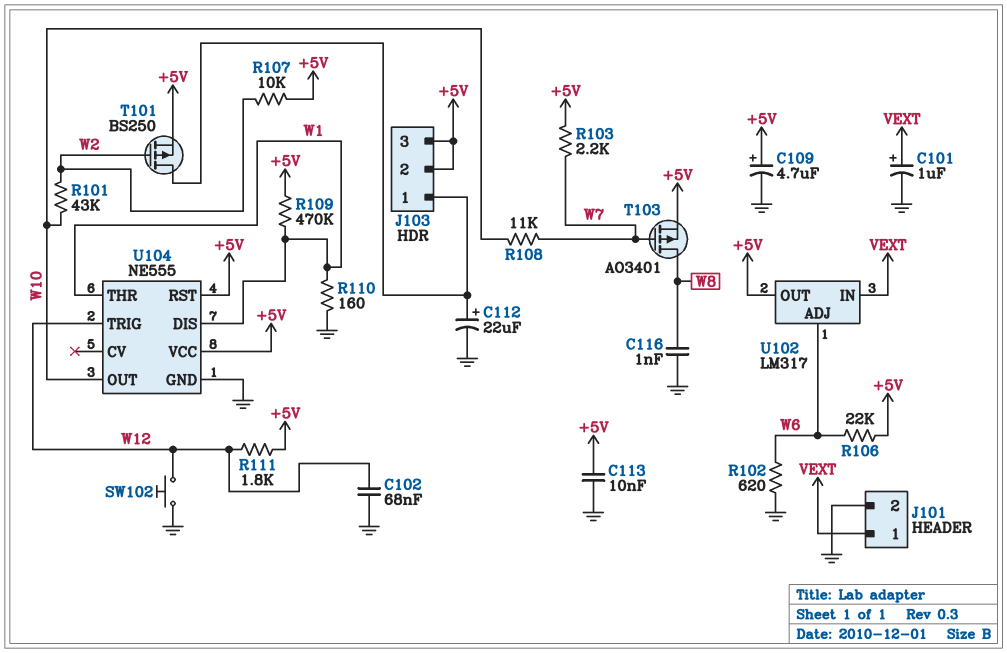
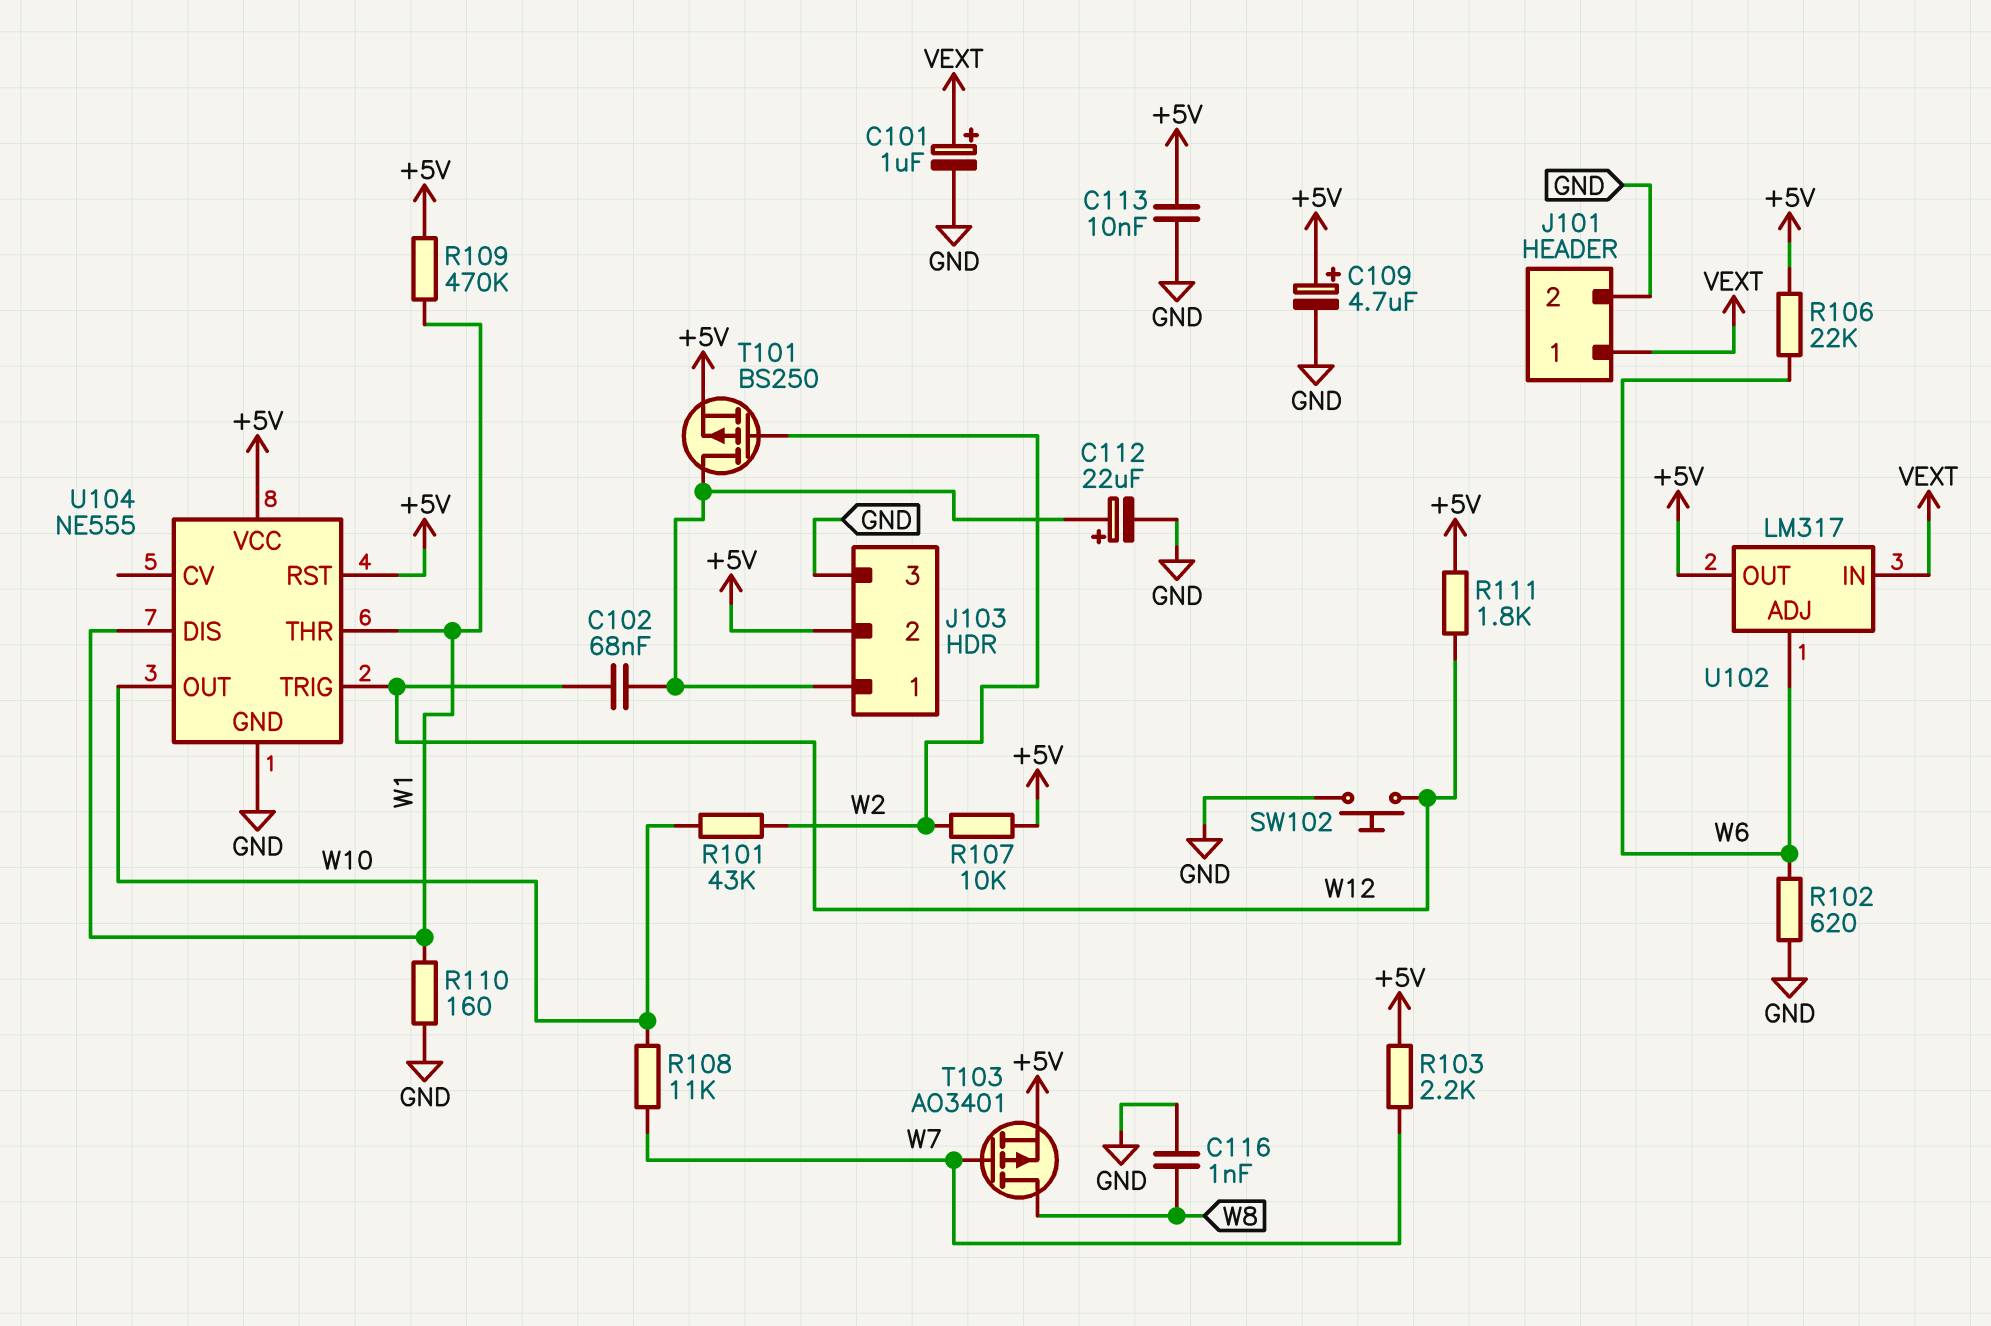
C102: 68nF (GND, W12) -> 68nF (J103/1, W12)
J103 pin 3: +5V -> GND

